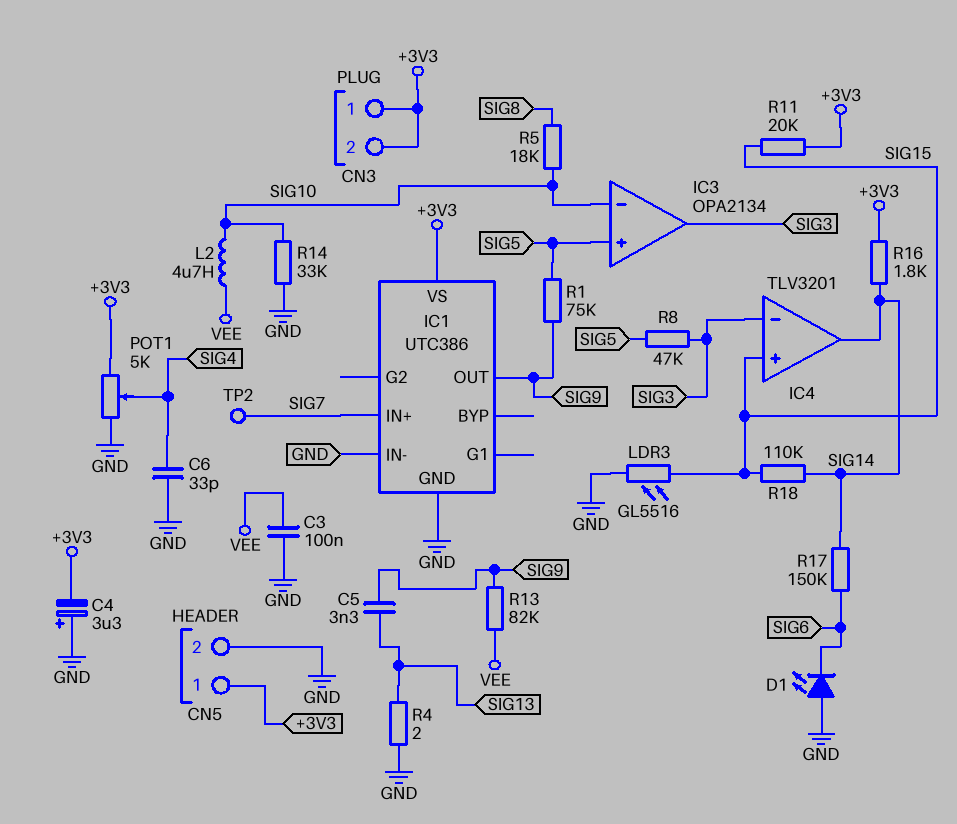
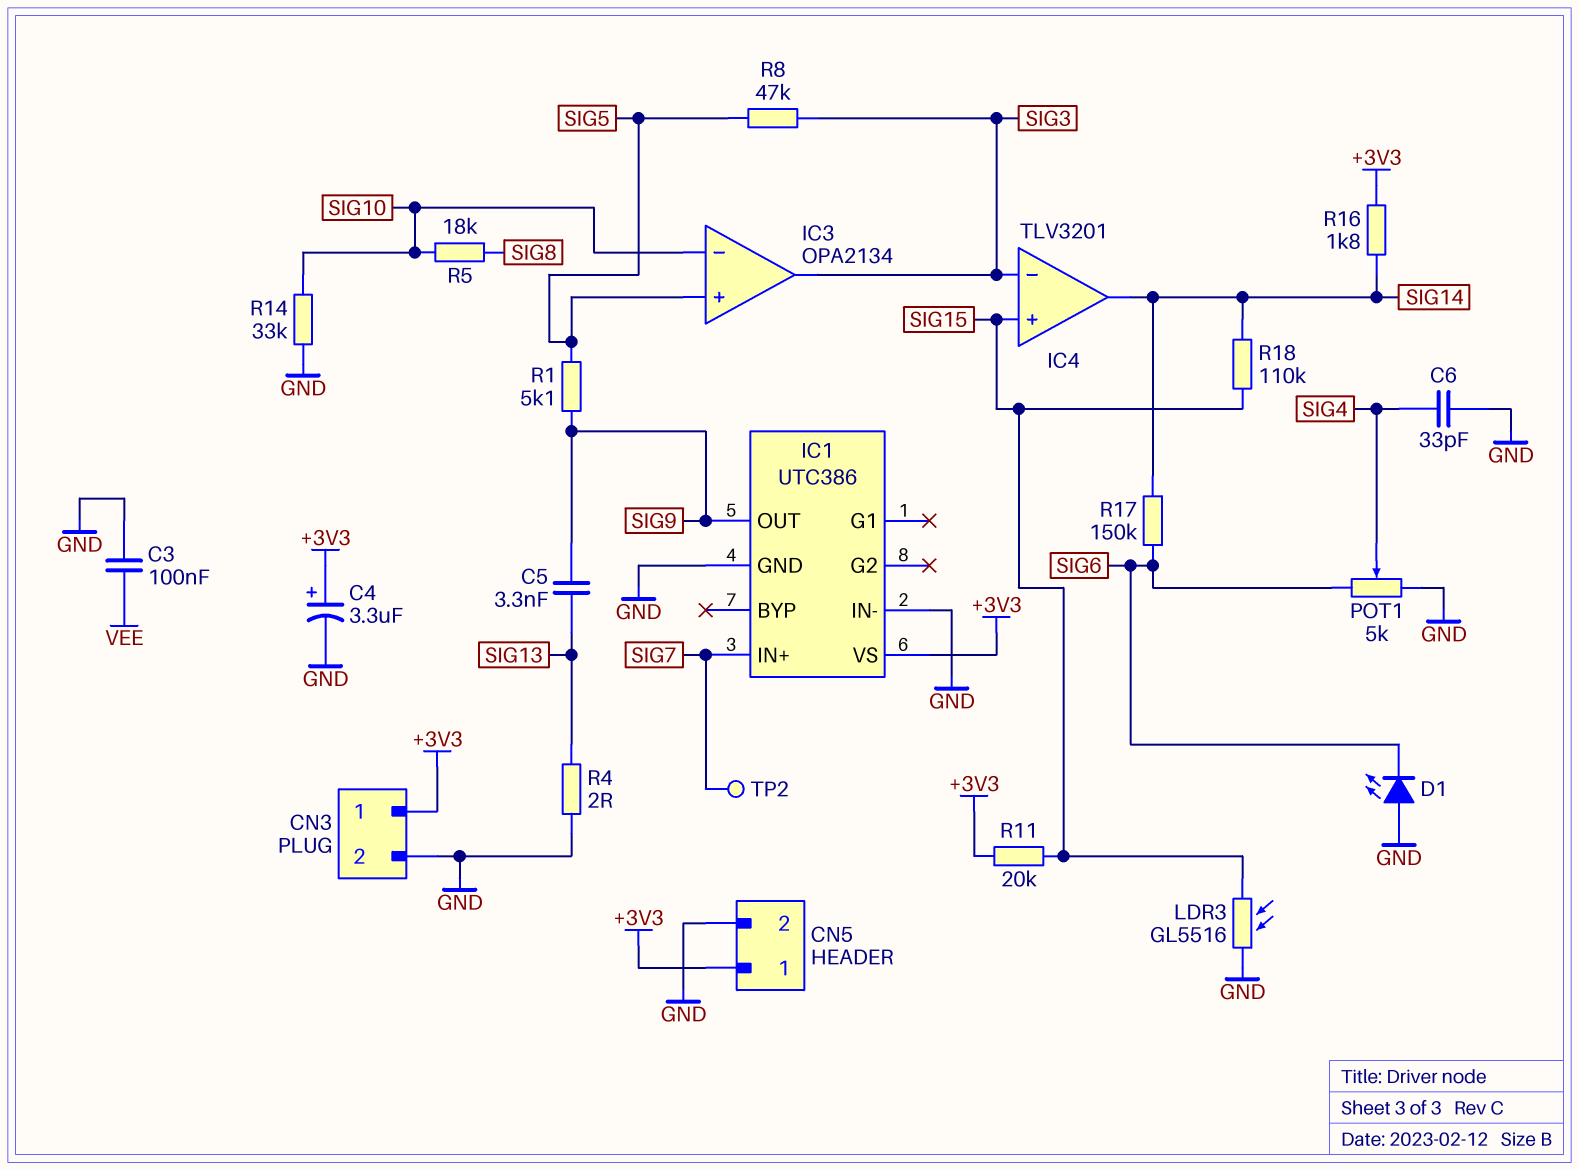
C4: 3.3uF (plus GND, minus +3V3) -> 3.3uF (plus +3V3, minus GND)
CN3 pin 2: +3V3 -> GND
L2: 4.7uH (SIG10, VEE) -> none
POT1: 5k (+3V3, GND, wiper SIG4) -> 5k (GND, SIG6, wiper SIG4)
R1: 75k (SIG5, SIG9) -> 5.1k (SIG5, SIG9)
R13: 82k (SIG9, VEE) -> none

